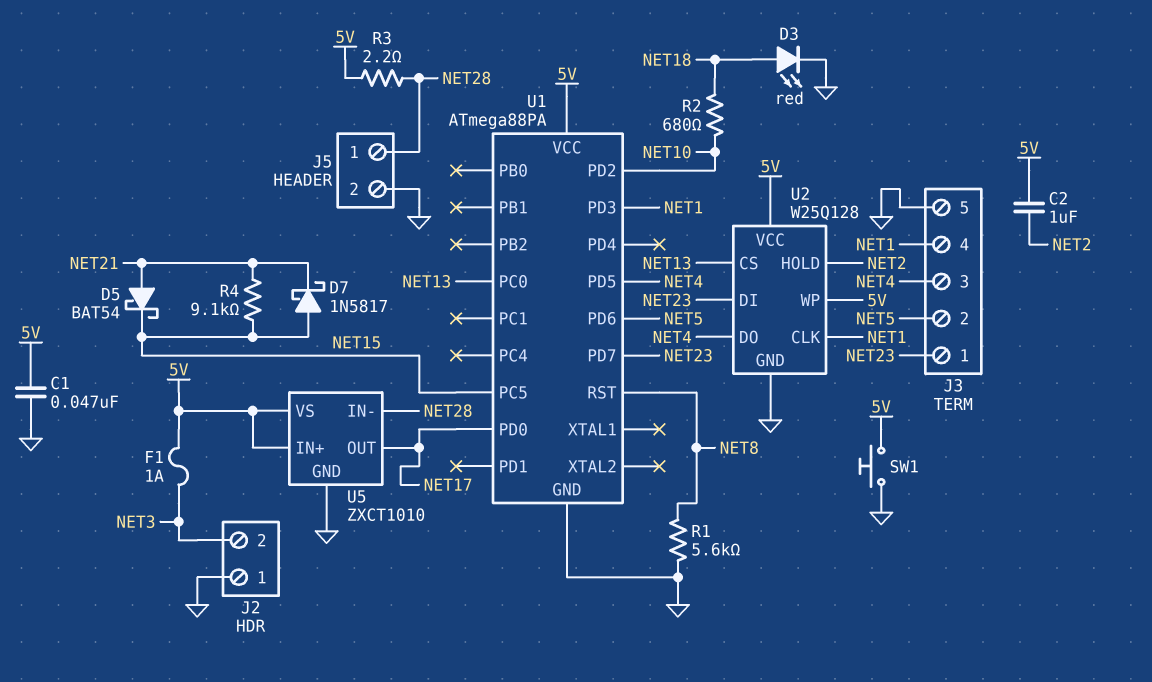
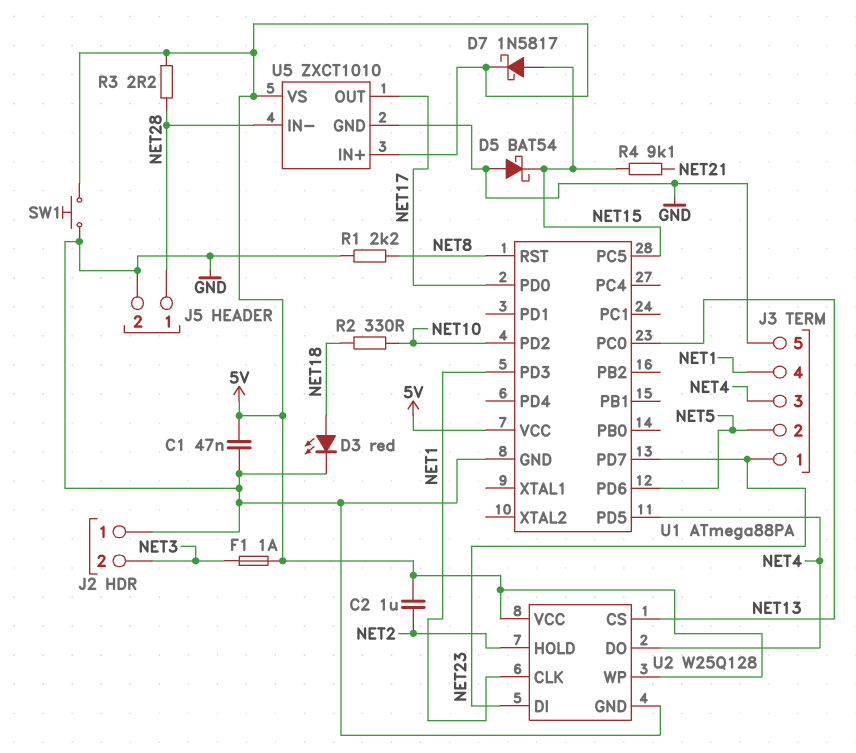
D5: schottky BAT54 (A NET21, K NET15) -> schottky BAT54 (A GND, K NET15)
D7: schottky 1N5817 (A NET15, K NET21) -> schottky 1N5817 (A NET15, K 5V)
R1: 5.6k (GND, NET8) -> 2.2k (GND, NET8)
R2: 680 (NET10, NET18) -> 330 (NET10, NET18)

